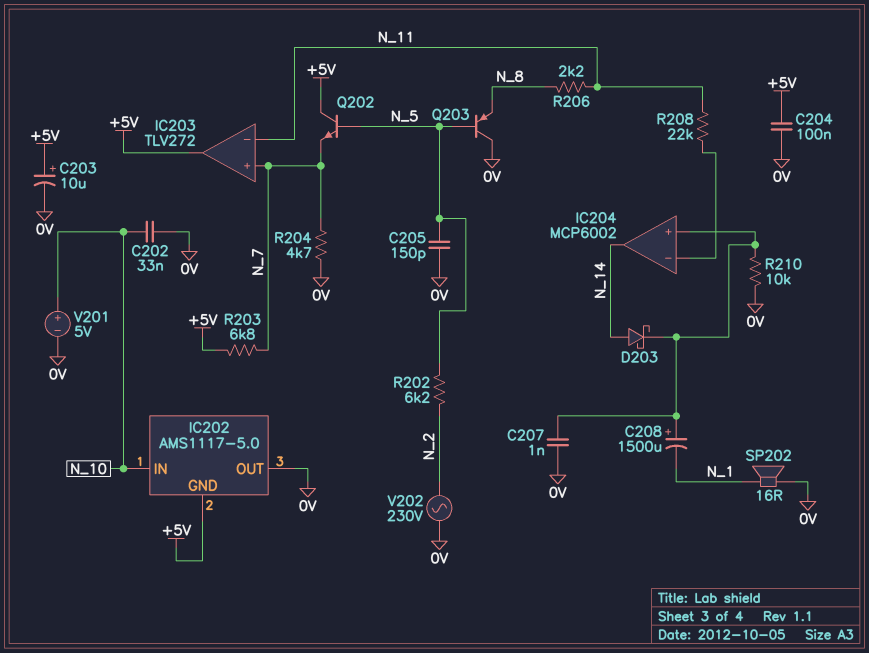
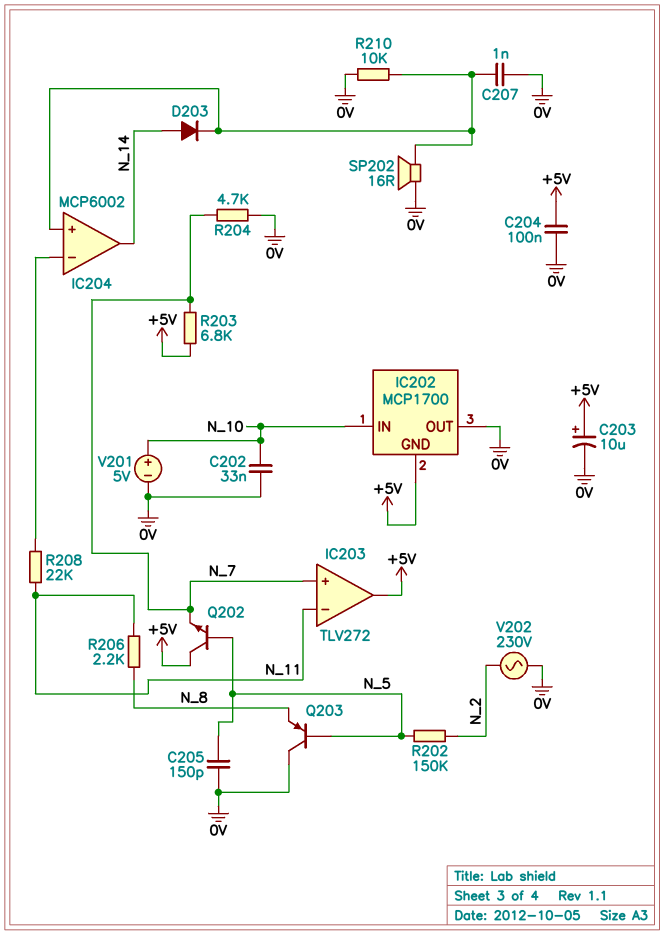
C208: 1500uF (plus IC204/in+, minus N_1) -> none
D203: schottky (A N_14, K IC204/in+) -> diode (A N_14, K IC204/in+)
IC202: AMS1117-5.0 -> MCP1700
R202: 6.2k (N_2, N_5) -> 150k (N_2, N_5)
SP202: speaker 16R (0V, N_1) -> speaker 16R (0V, IC204/in+)

